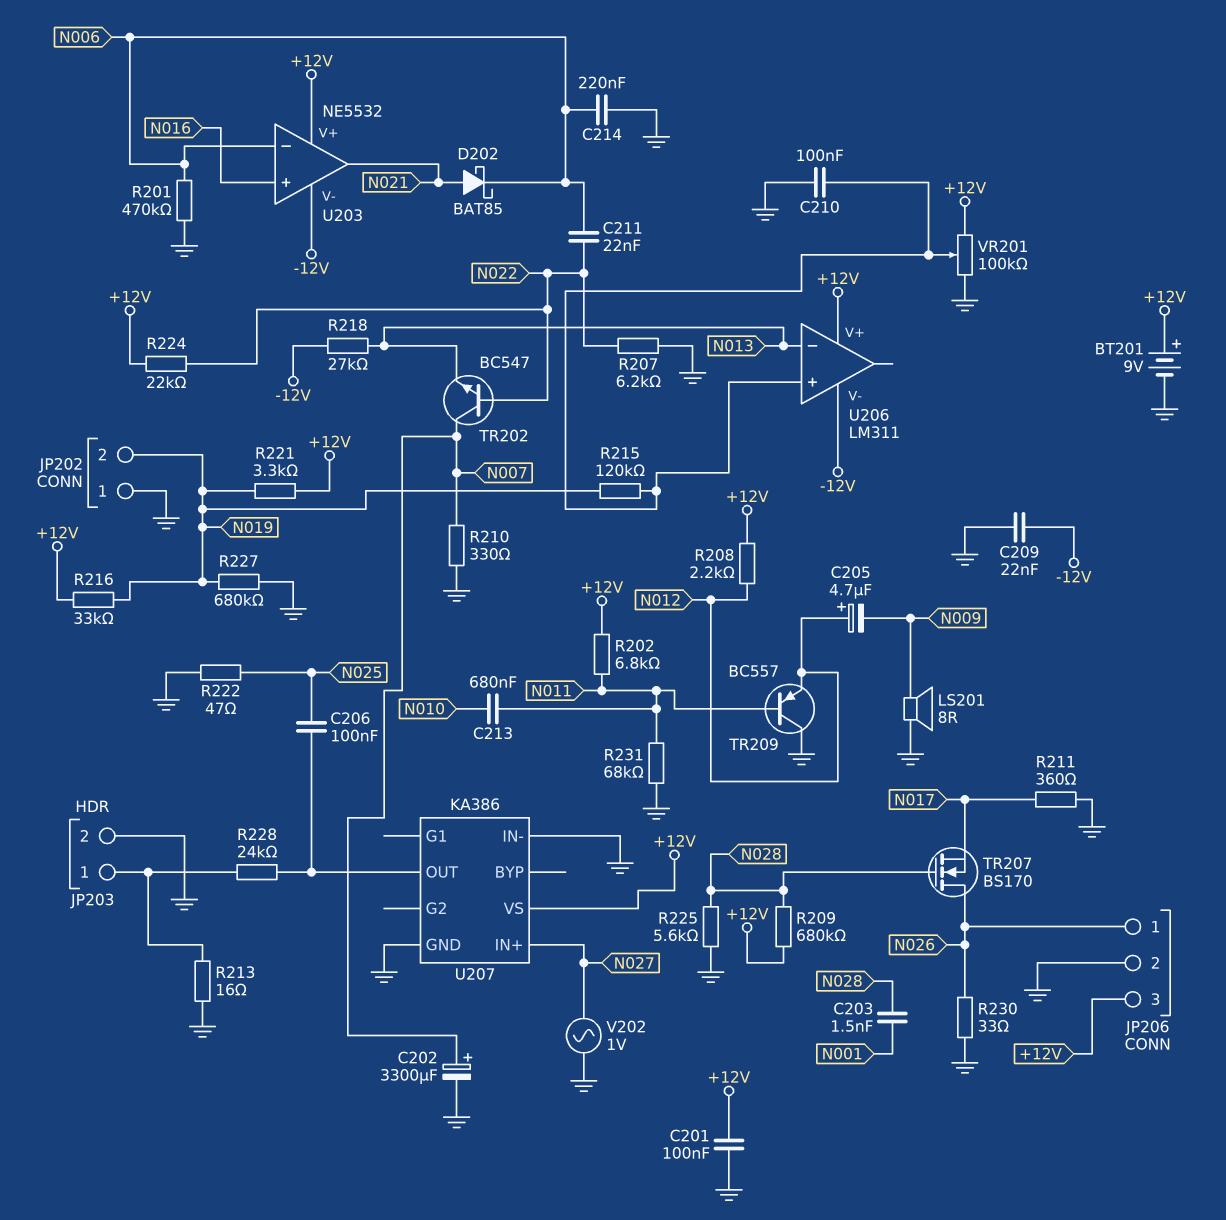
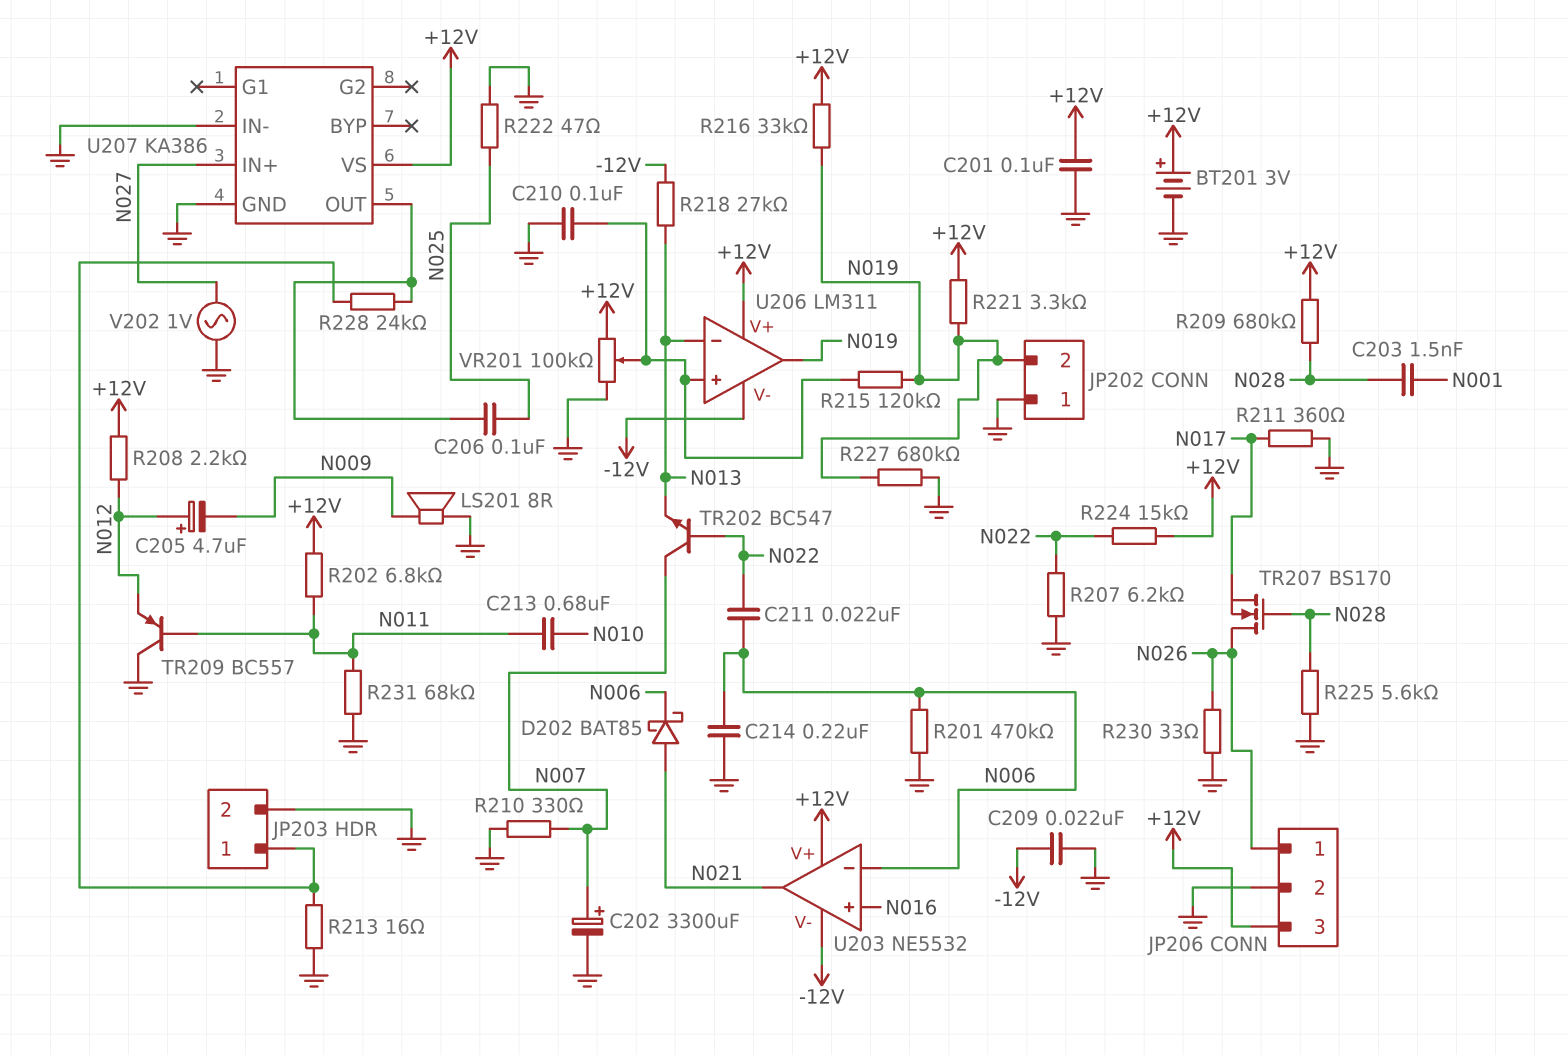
BT201: 9V (plus +12V, minus GND) -> 3V (plus +12V, minus GND)
R224: 22k (+12V, N022) -> 15k (+12V, N022)
U206 pin out: none -> N019

